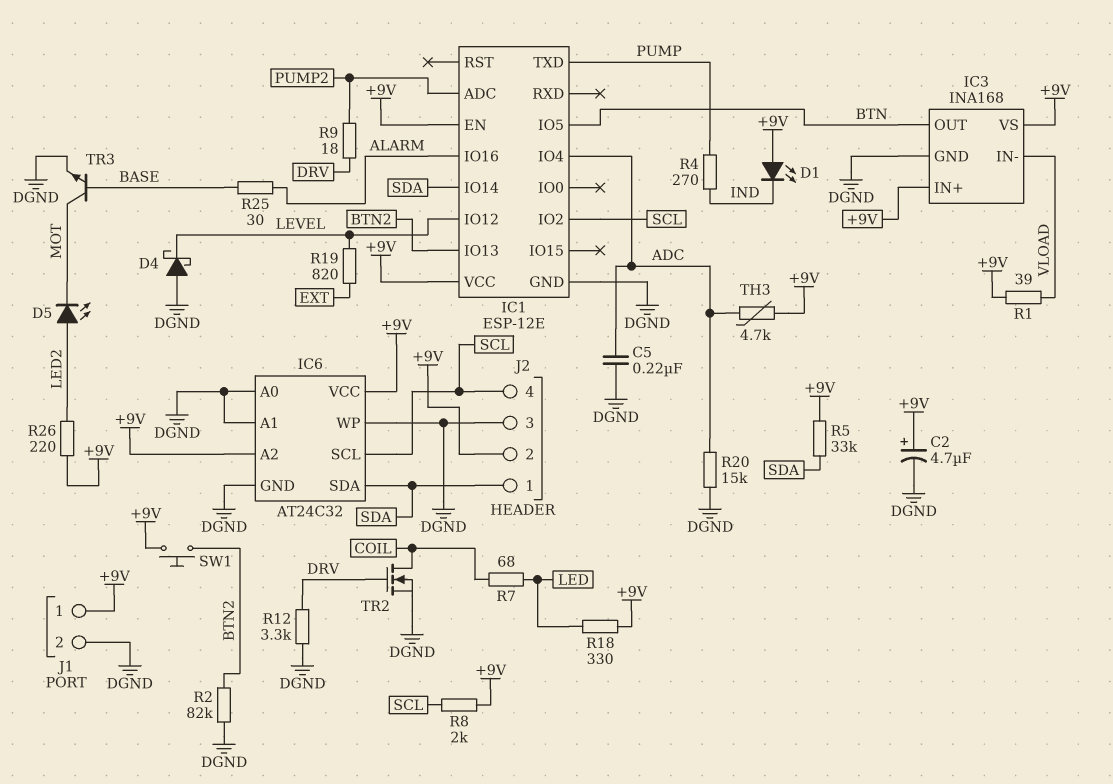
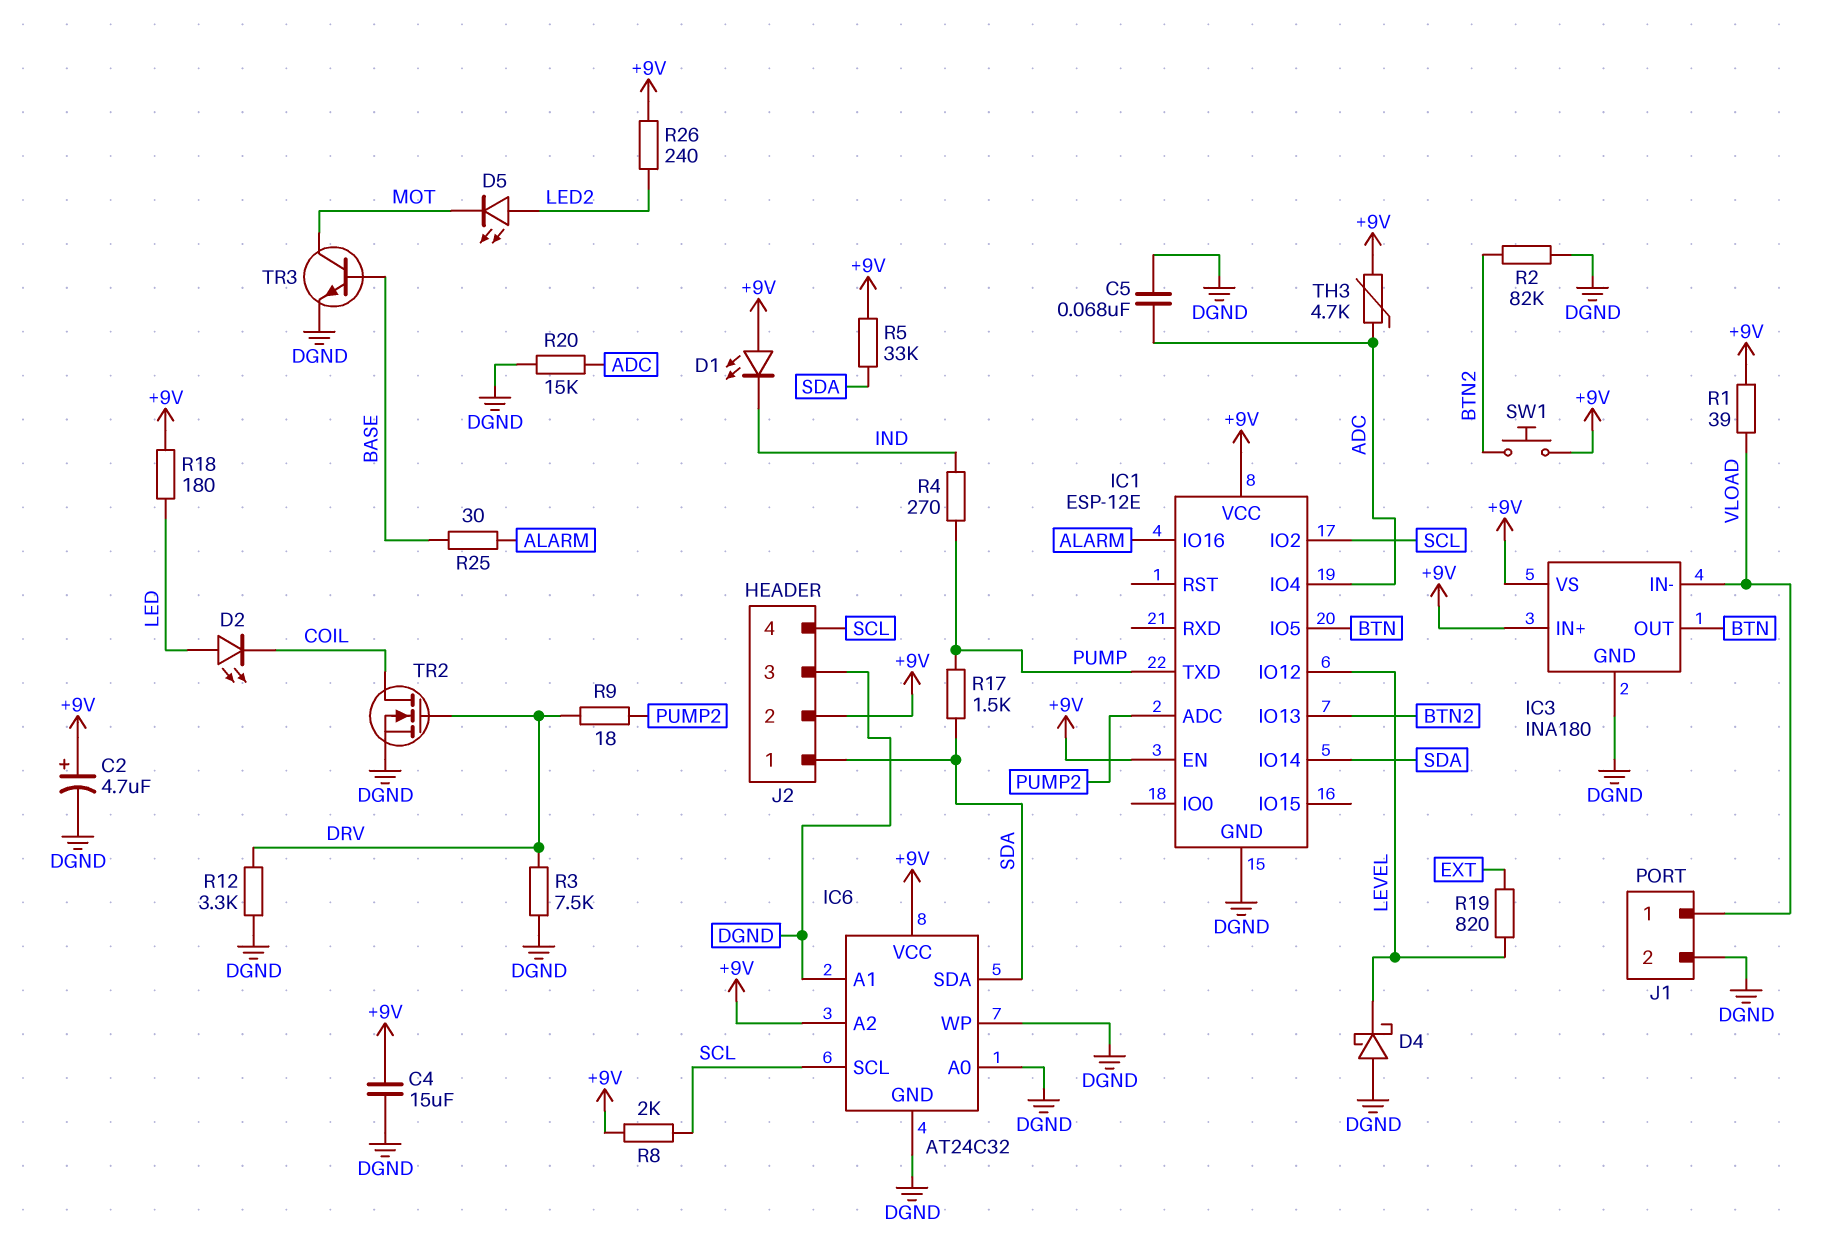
C4: none -> 15uF (+9V, DGND)
C5: 220nF (ADC, DGND) -> 68nF (ADC, DGND)
D2: none -> LED (A LED, K COIL)
IC3: INA168 -> INA180
J1 pin 1: +9V -> VLOAD
R3: none -> 7.5k (DGND, DRV)
R7: 68 (COIL, LED) -> none
R17: none -> 1.5k (PUMP, SDA)
R18: 330 (+9V, LED) -> 180 (+9V, LED)
R26: 220 (+9V, LED2) -> 240 (+9V, LED2)

